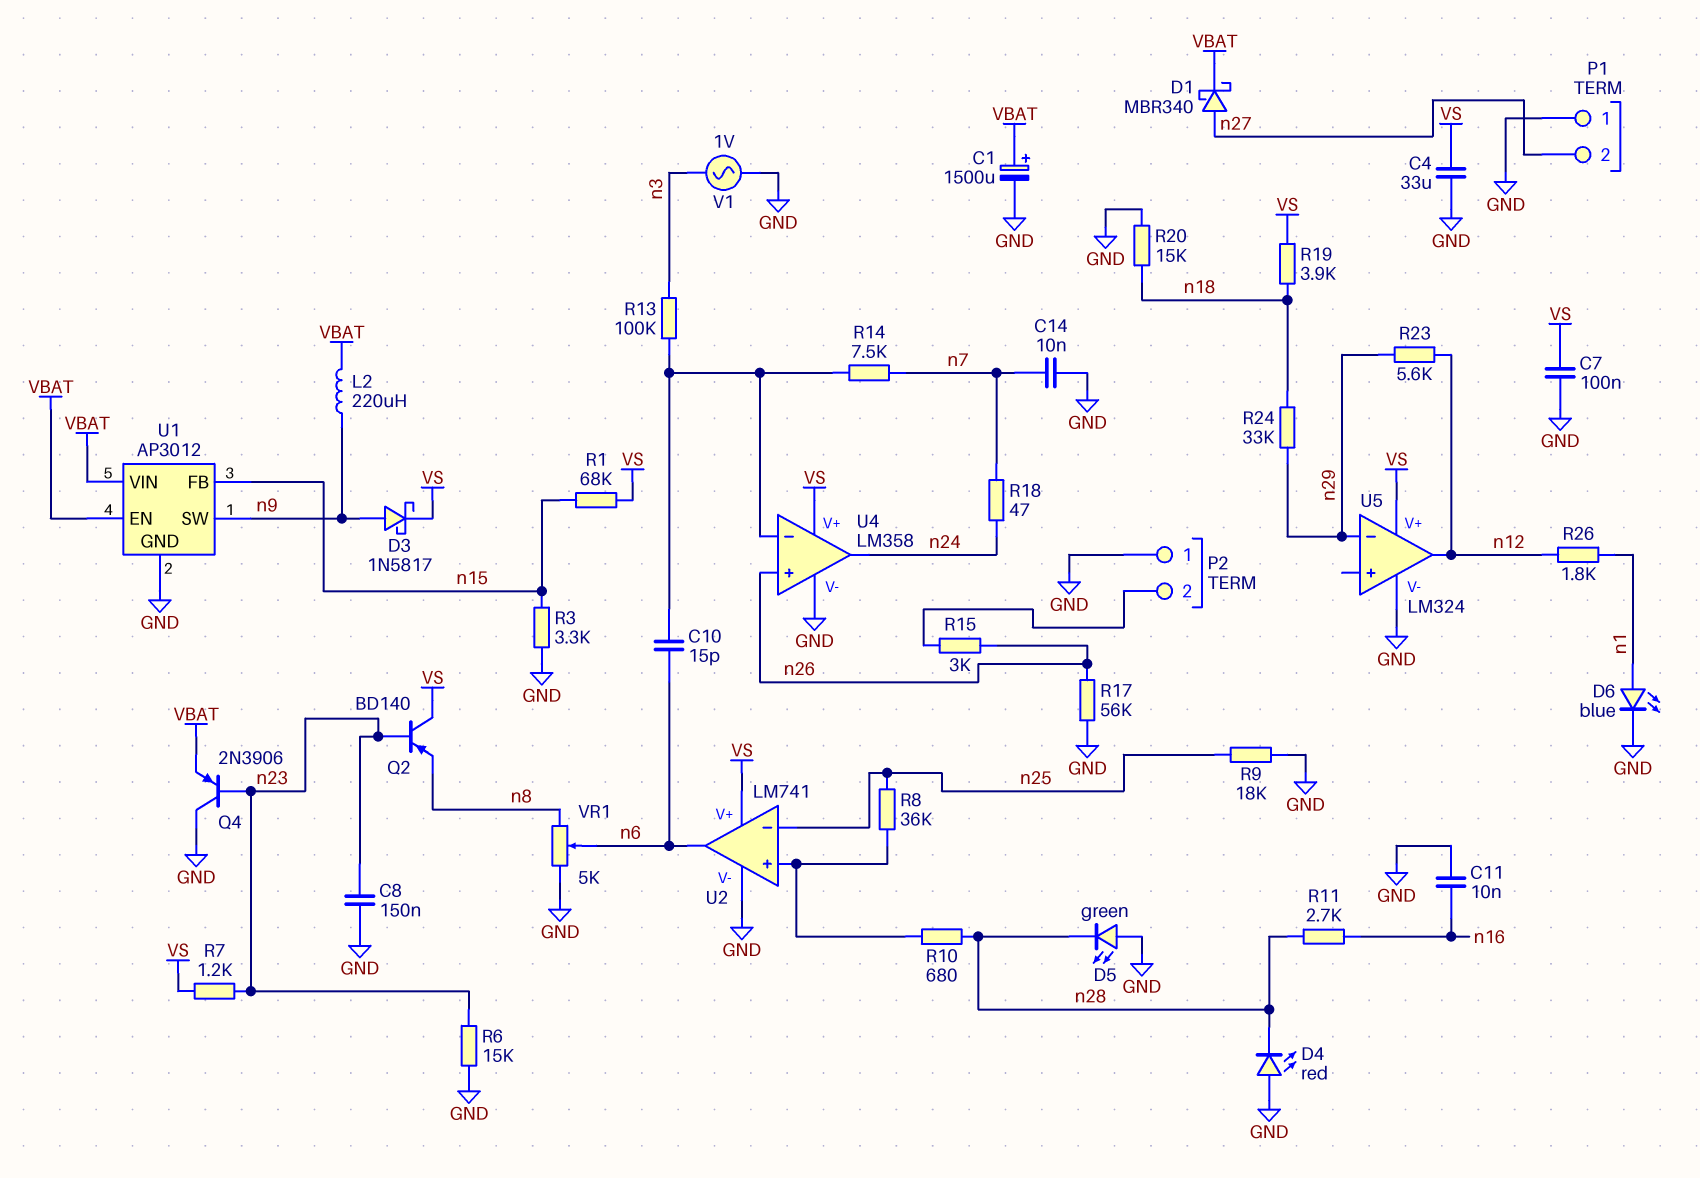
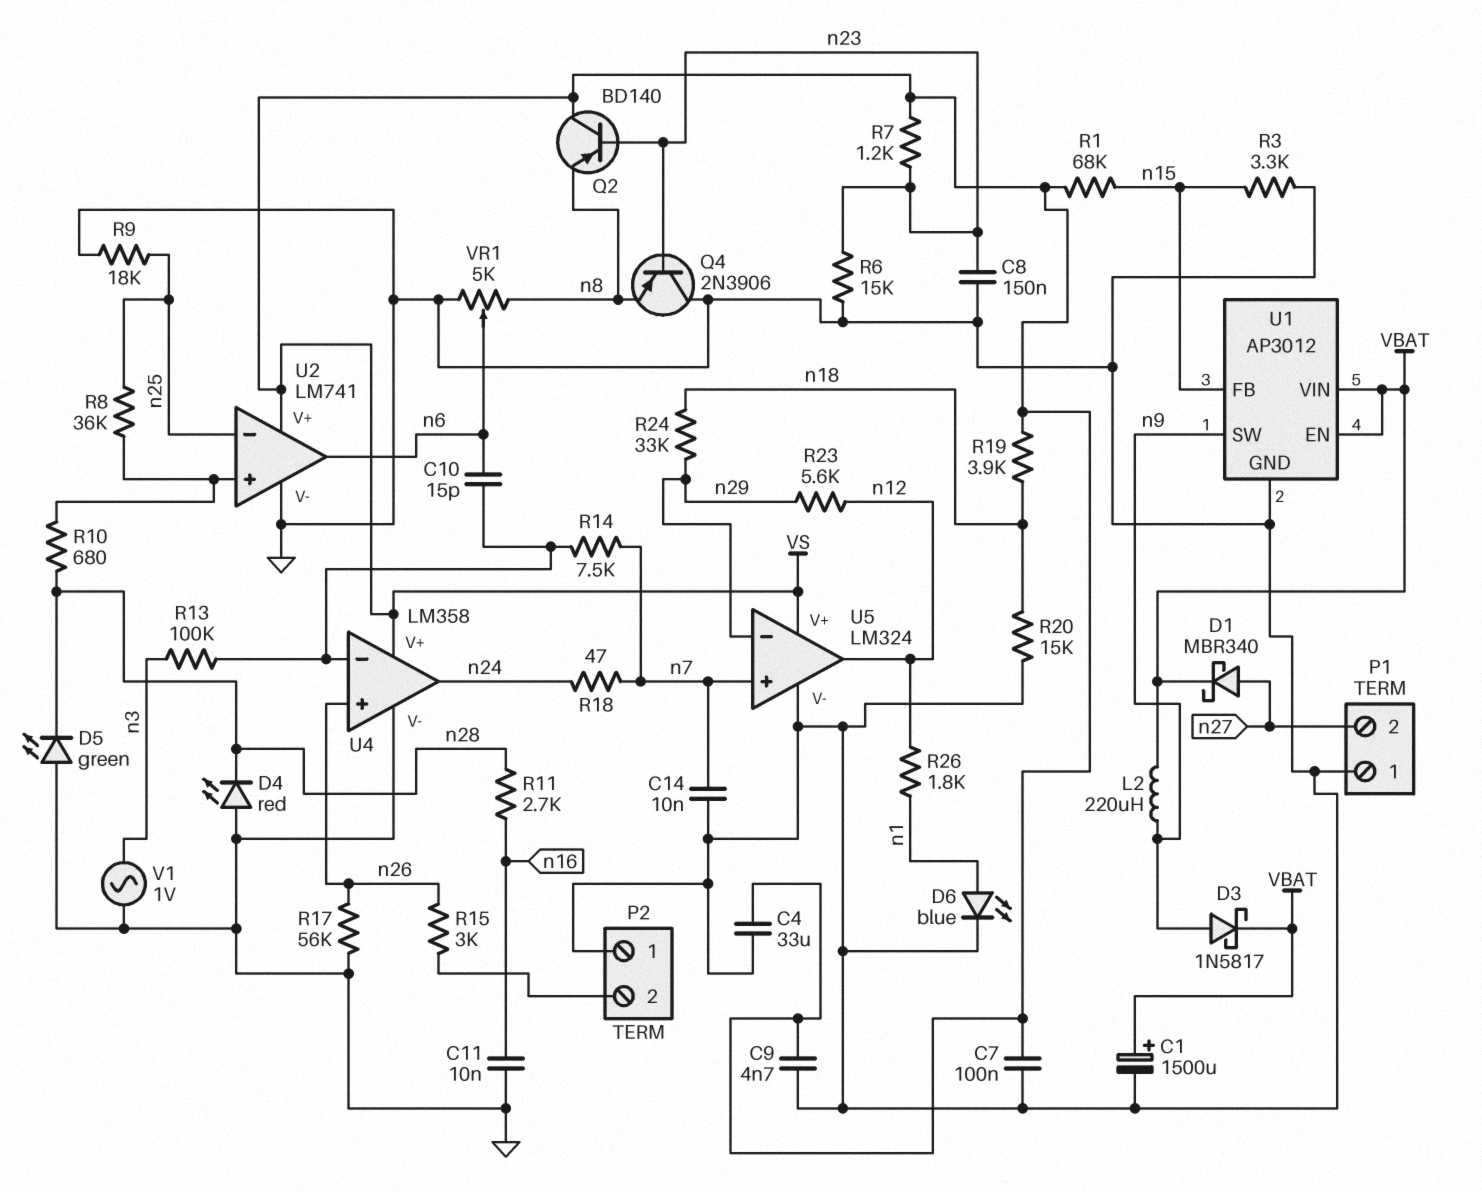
C9: none -> 4.7nF (GND, VS)
D3: schottky 1N5817 (A n9, K VS) -> schottky 1N5817 (A n9, K VBAT)
Q4: PNP 2N3906 (B n23, C GND, E VBAT) -> PNP 2N3906 (B n23, C GND, E n8)
U5 pin in+: none -> n7

